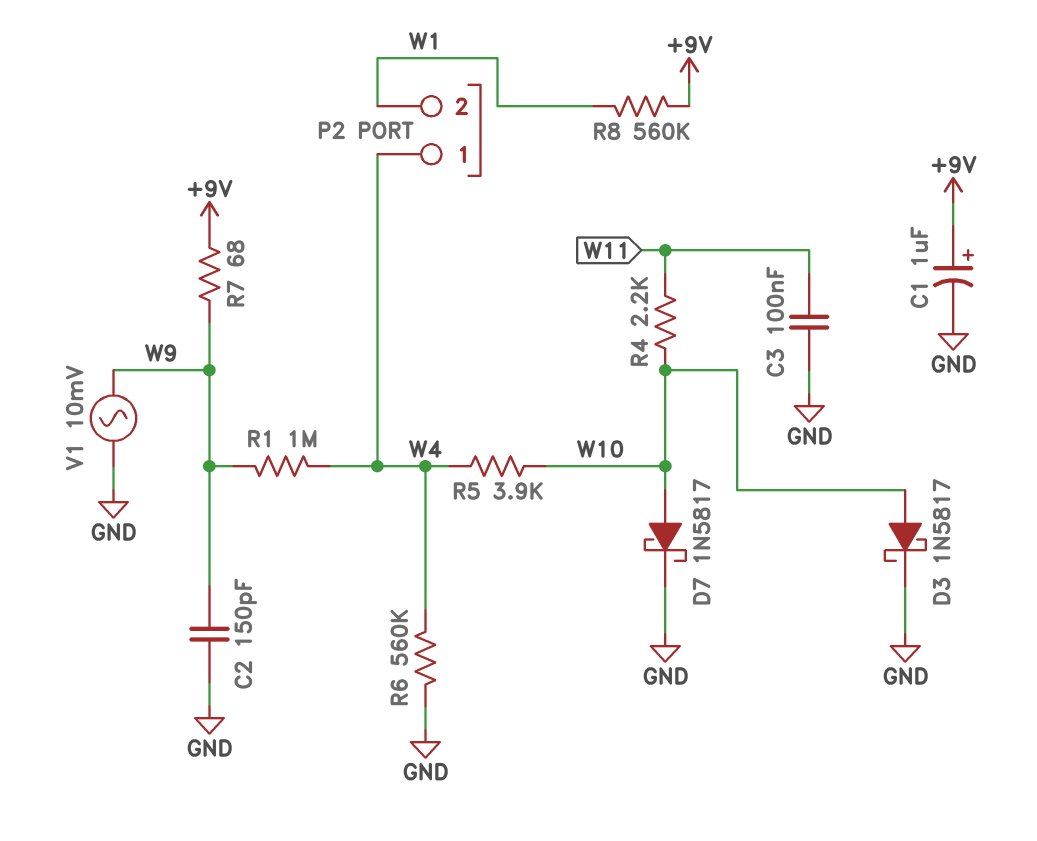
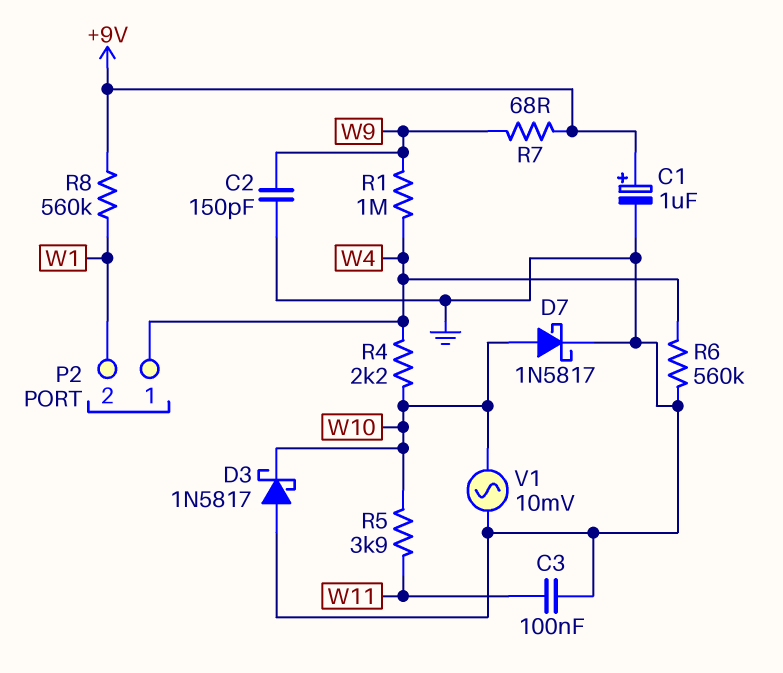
D3: schottky 1N5817 (A W10, K GND) -> schottky 1N5817 (A GND, K W10)
R4: 2.2k (W10, W11) -> 2.2k (W4, W10)
R5: 3.9k (W4, W10) -> 3.9k (W10, W11)
V1: AC 10mV (GND, W9) -> AC 10mV (GND, W10)

